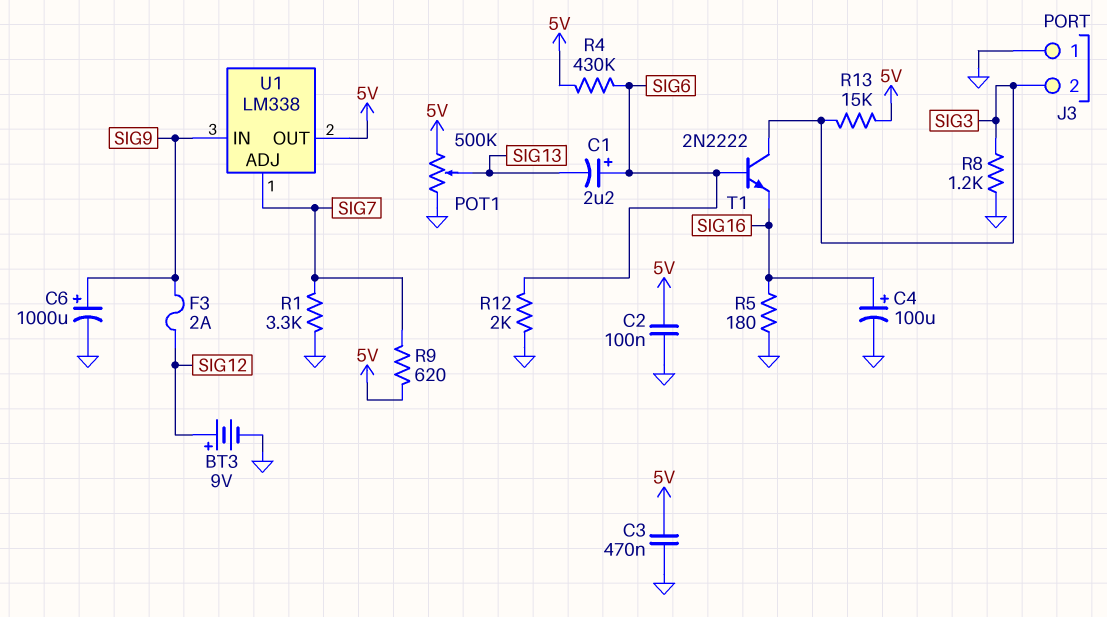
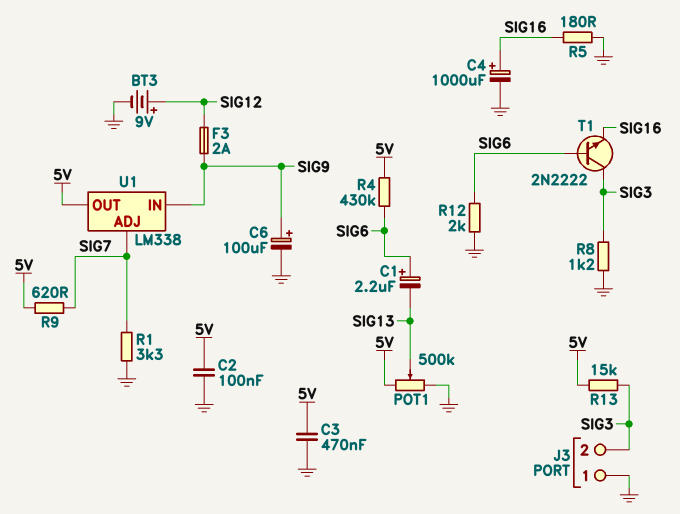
C4: 100uF (plus SIG16, minus GND) -> 1000uF (plus SIG16, minus GND)
C6: 1000uF (plus SIG9, minus GND) -> 100uF (plus SIG9, minus GND)

